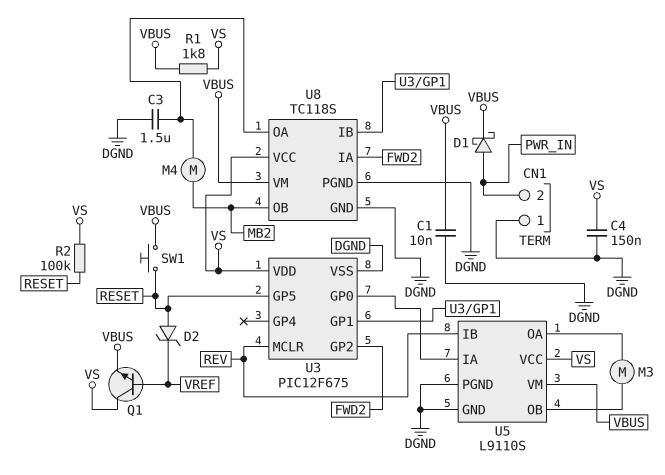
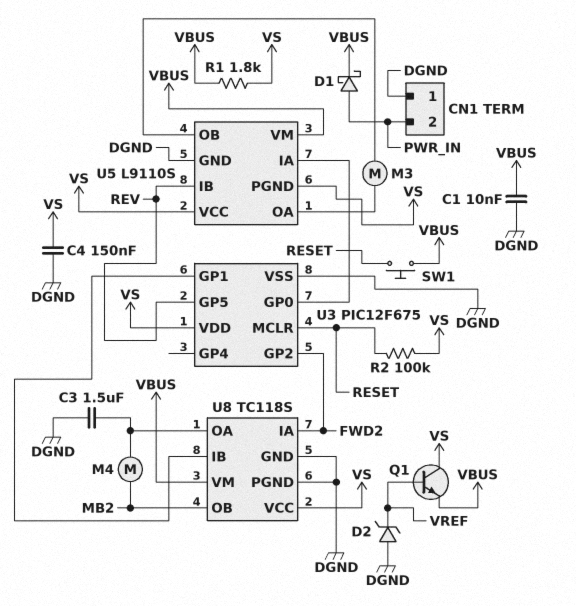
D2: zener (A RESET, K VREF) -> zener (A DGND, K VREF)
U3 pin GP5: RESET -> REV
U3 pin MCLR: REV -> RESET
U5 pin PGND: DGND -> VS

